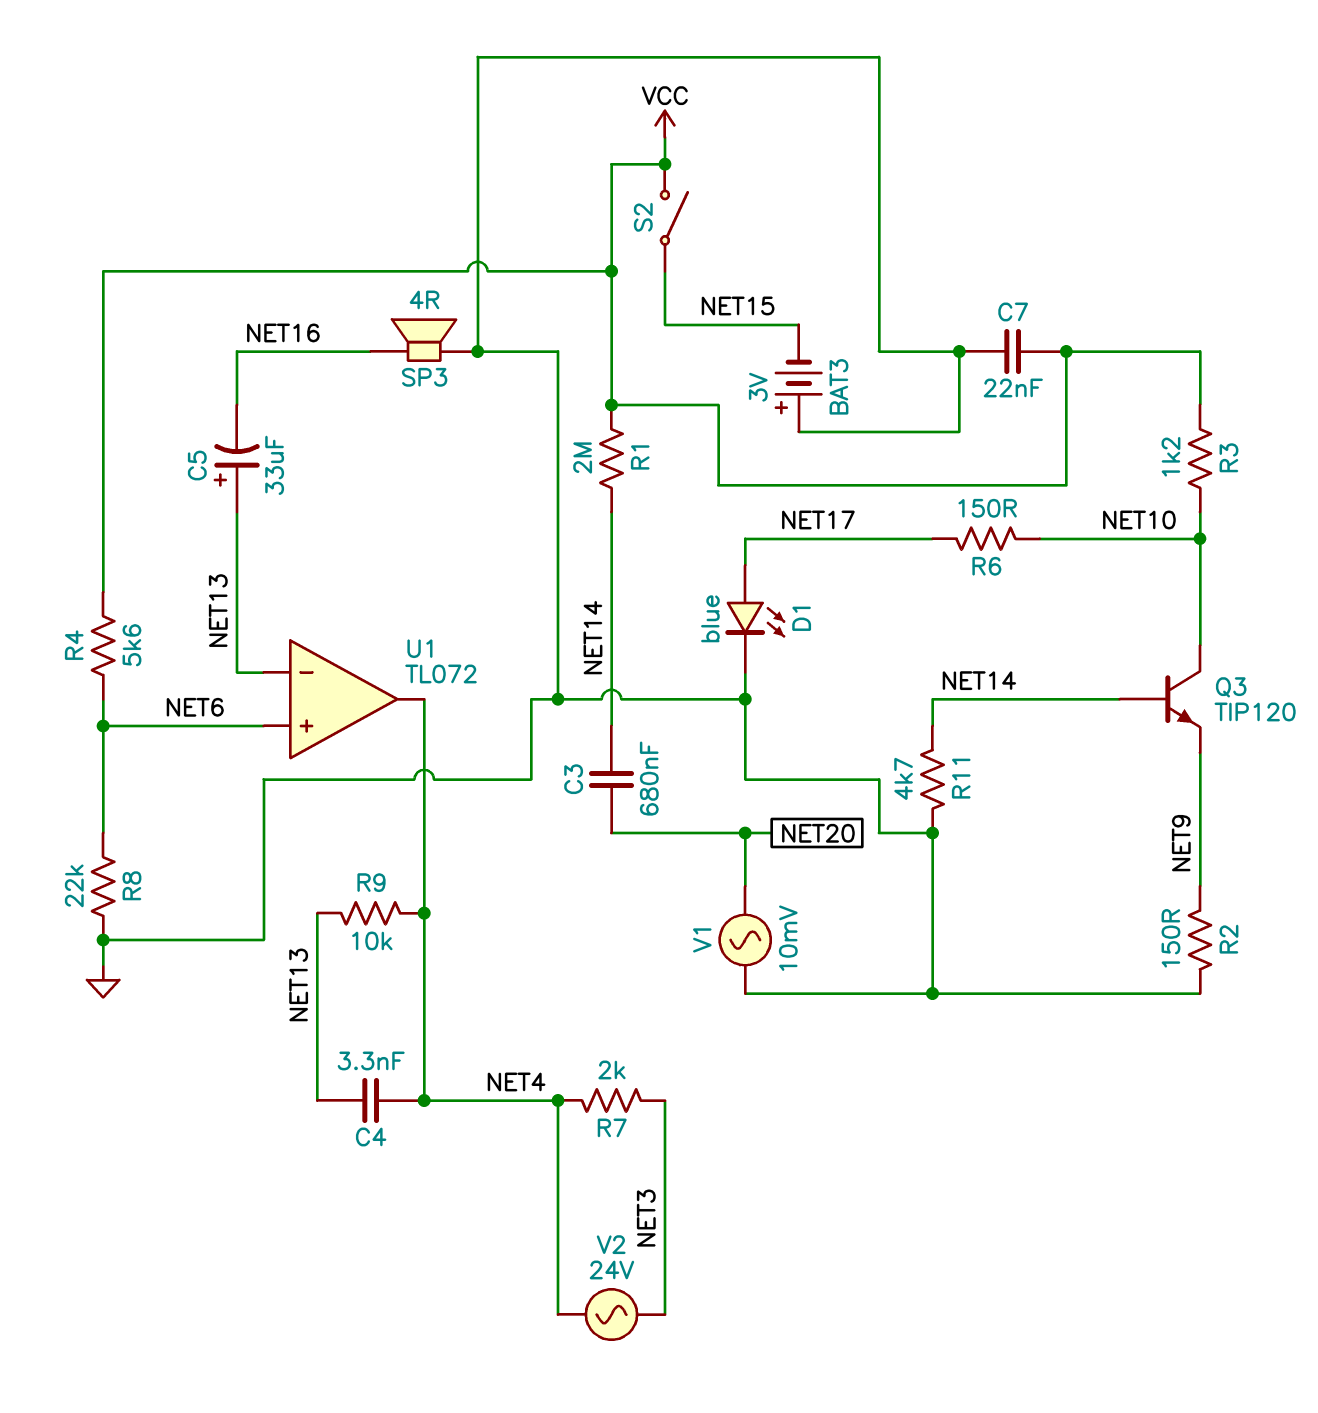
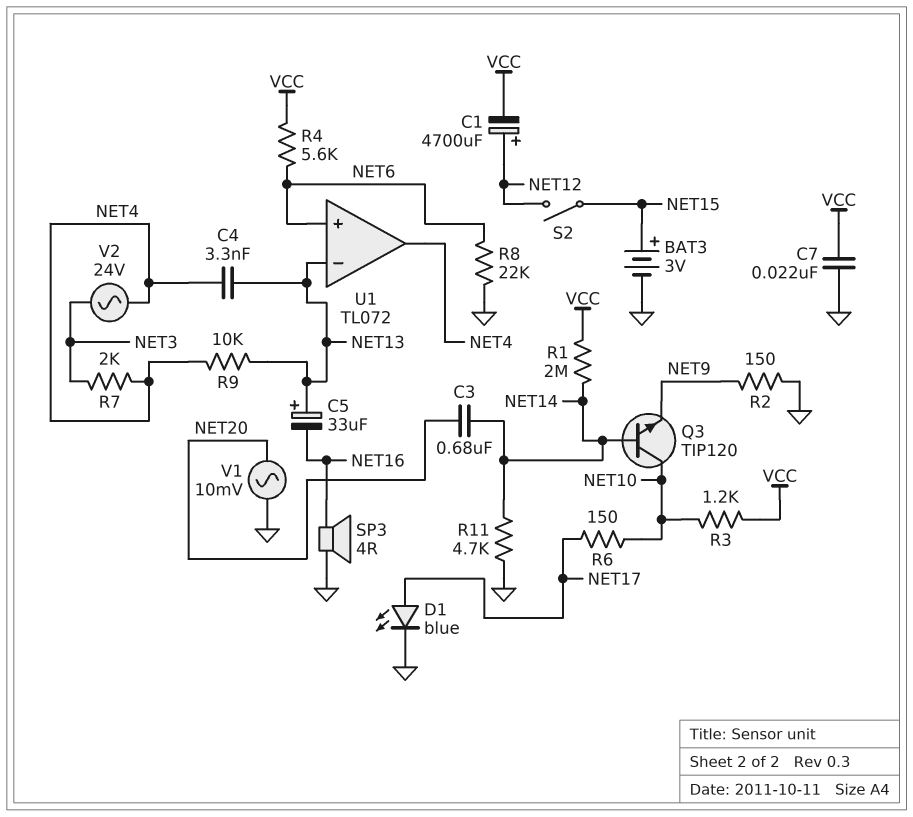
BAT3: 3V (plus GND, minus NET15) -> 3V (plus NET15, minus GND)
C1: none -> 4700uF (plus NET12, minus VCC)
S2: switch (NET15, VCC) -> switch (NET12, NET15)

